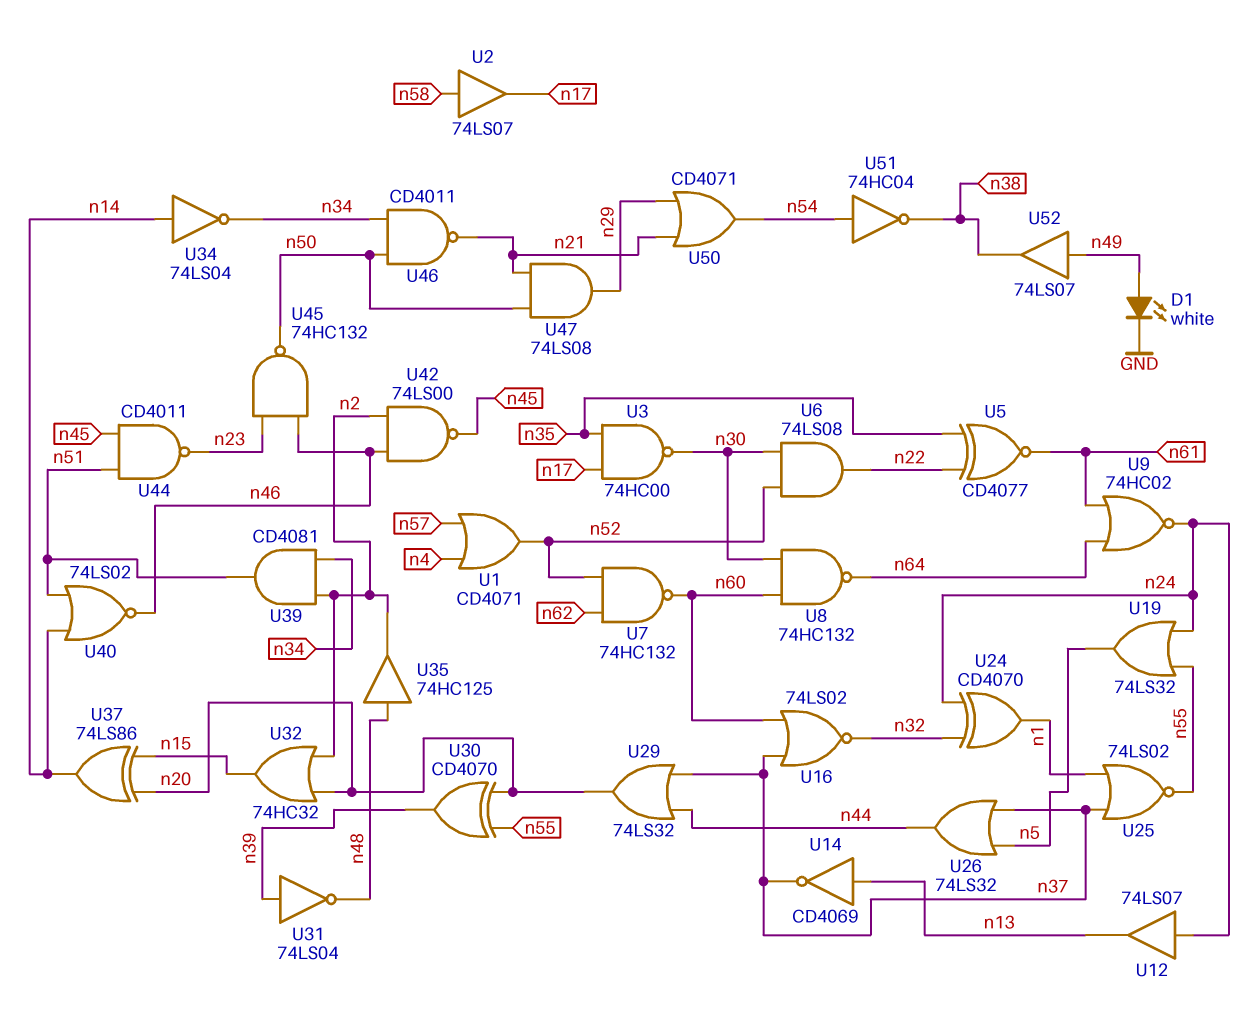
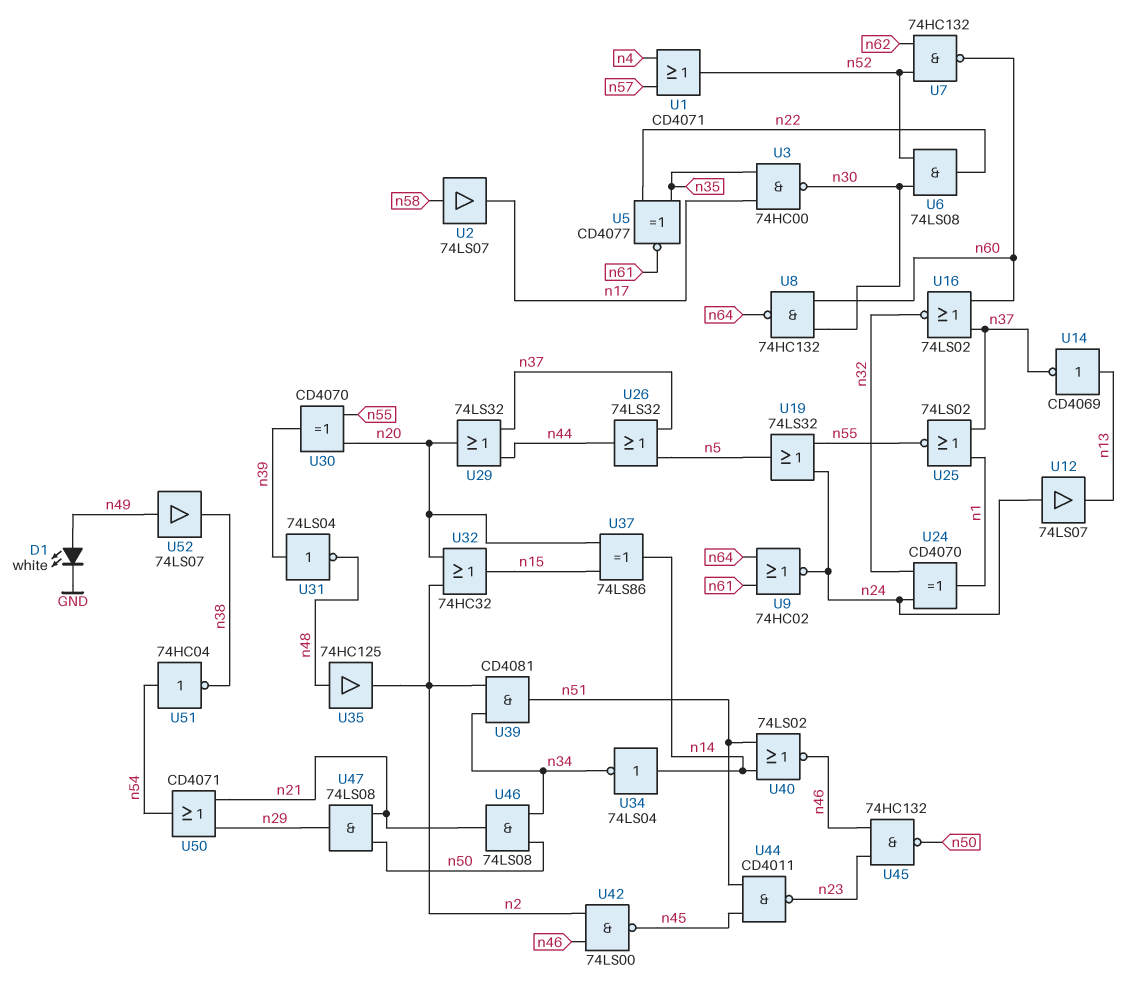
U46: NAND CD4011 (in n34, in n50, out n21) -> AND 74LS08 (in n34, in n50, out n21)

